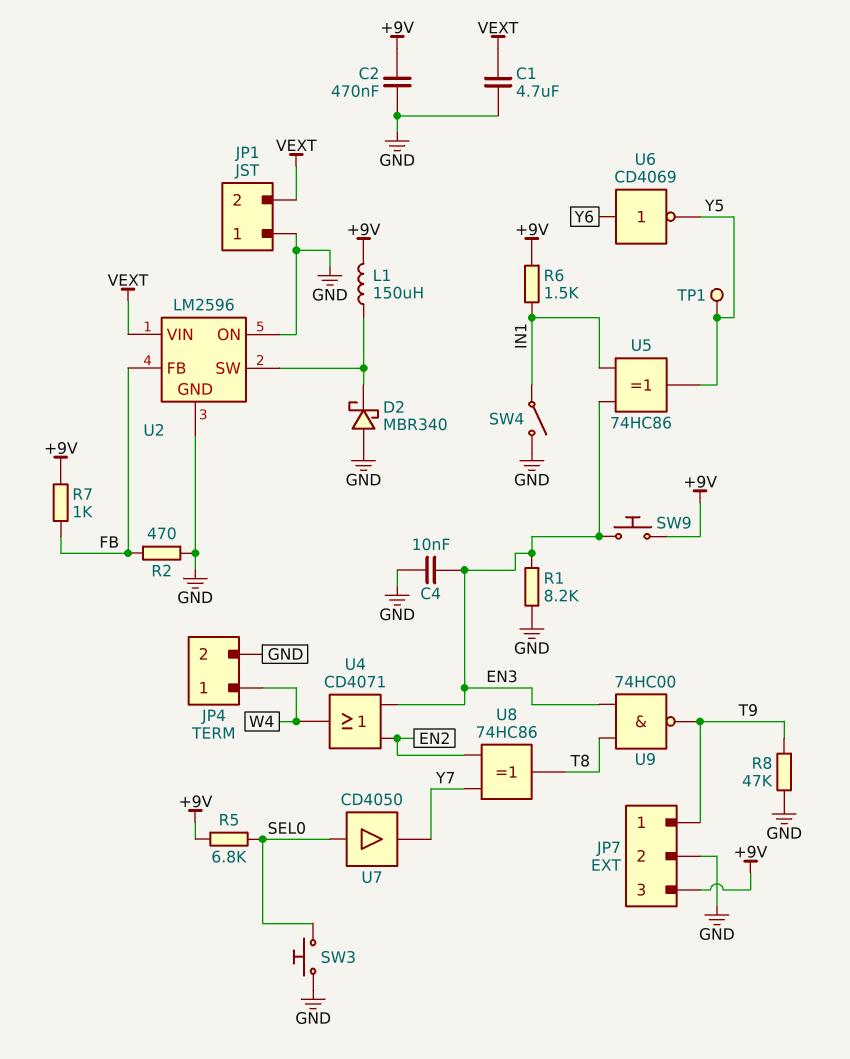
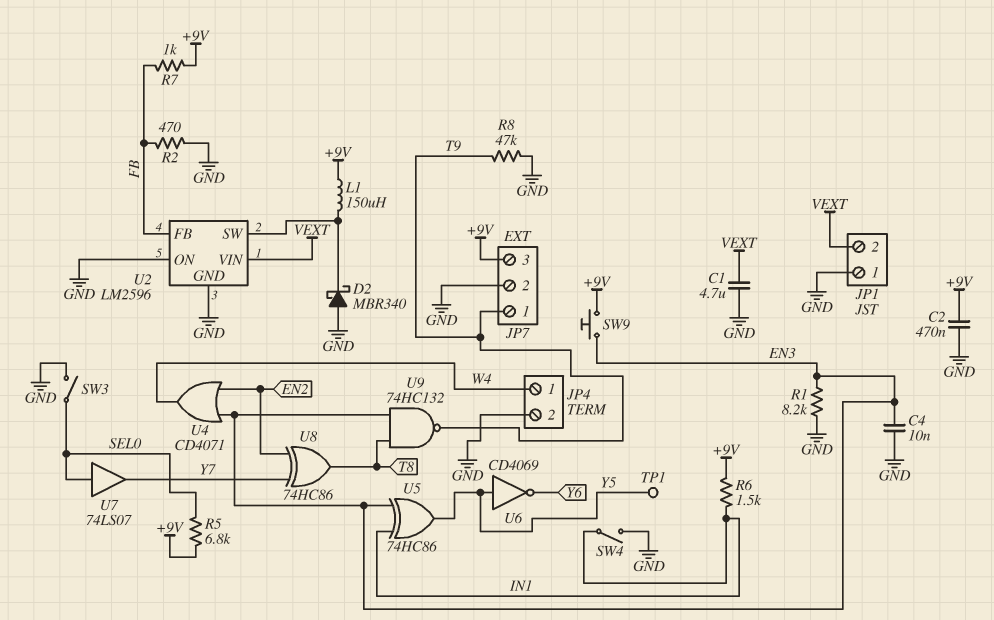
SW3: button (GND, SEL0) -> switch (GND, SEL0)
U6: NOT CD4069 (in Y6, out Y5) -> NOT CD4069 (in Y5, out Y6)
U7: buffer CD4050 (in SEL0, out Y7) -> buffer 74LS07 (in SEL0, out Y7)
U9: NAND 74HC00 (in EN3, in T8, out T9) -> NAND 74HC132 (in EN3, in T8, out T9)

